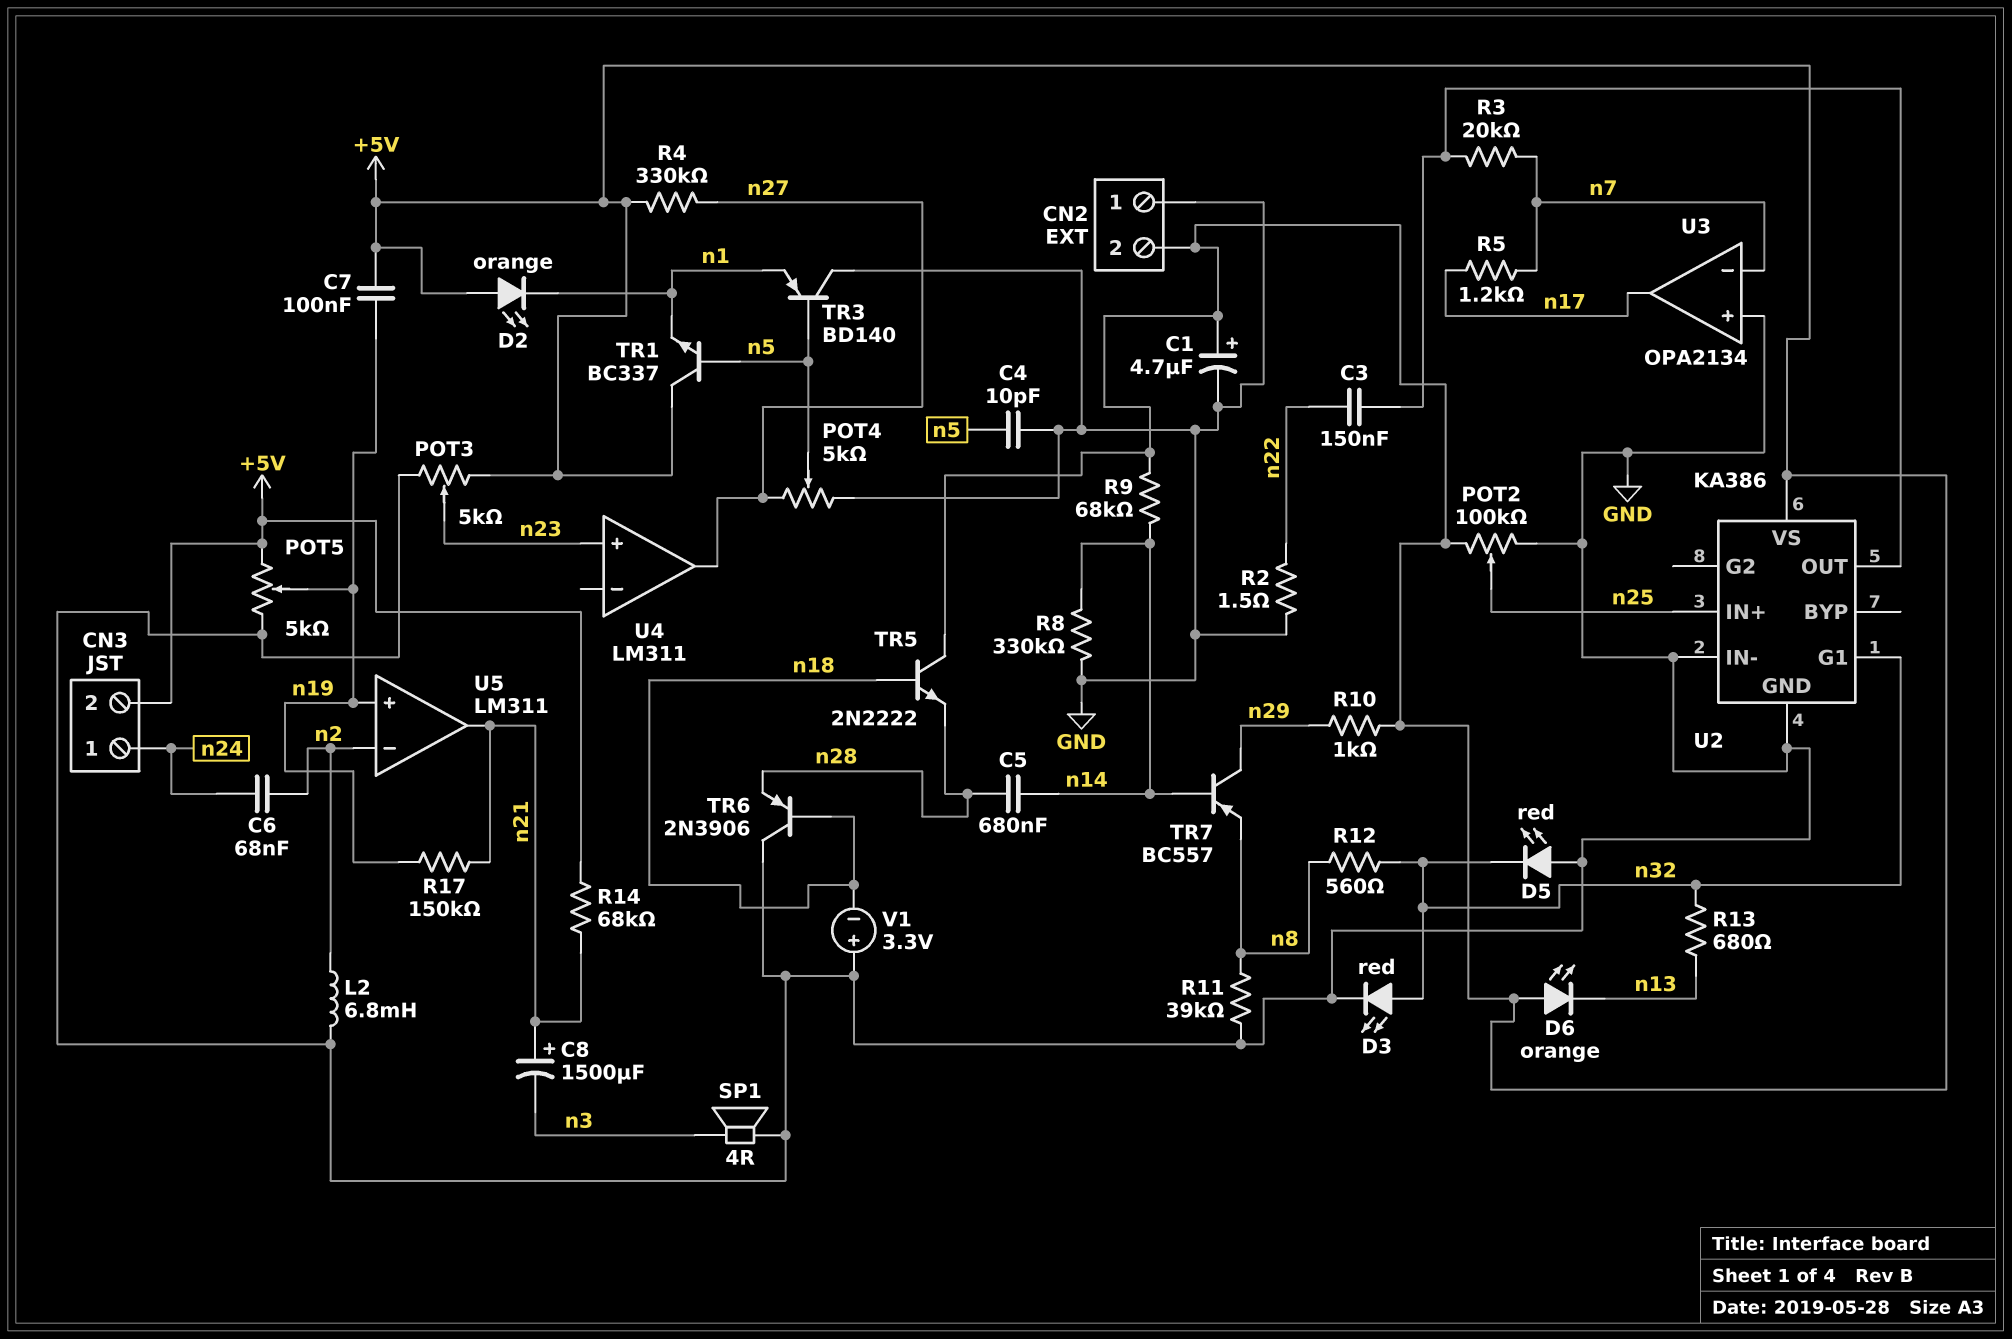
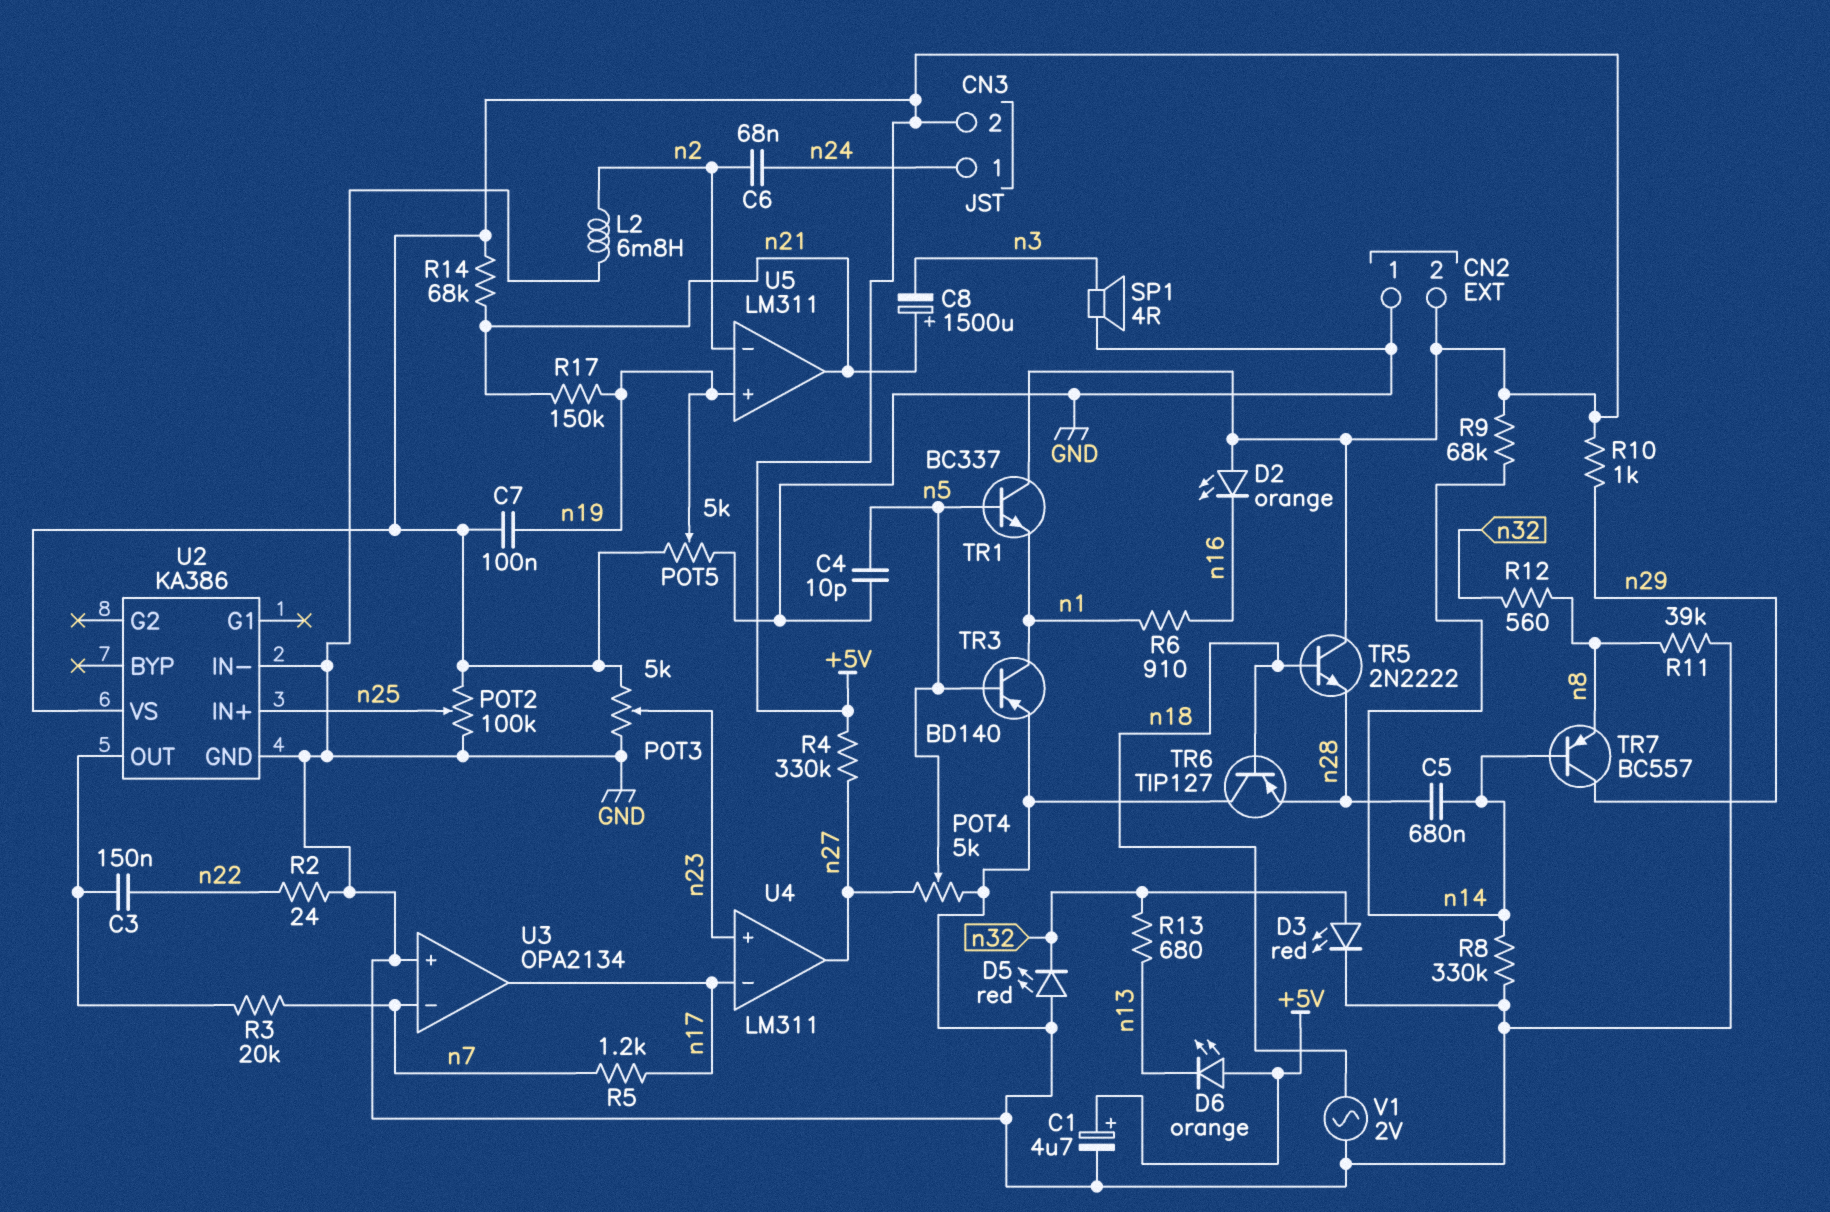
D2: LED orange (A +5V, K n1) -> LED orange (A +5V, K n16)
R2: 1.5 (GND, n22) -> 24 (GND, n22)
R6: none -> 910 (n1, n16)
TR3: PNP BD140 (B n5, C GND, E n1) -> PNP BD140 (B n5, C n1, E GND)
TR6: PNP 2N3906 (B n18, C GND, E n28) -> PNP TIP127 (B n18, C GND, E n28)
U2 pin G1: n32 -> none
U4 pin in-: none -> n17
V1: 3.3V (plus GND, minus n18) -> AC 2V (GND, n18)

